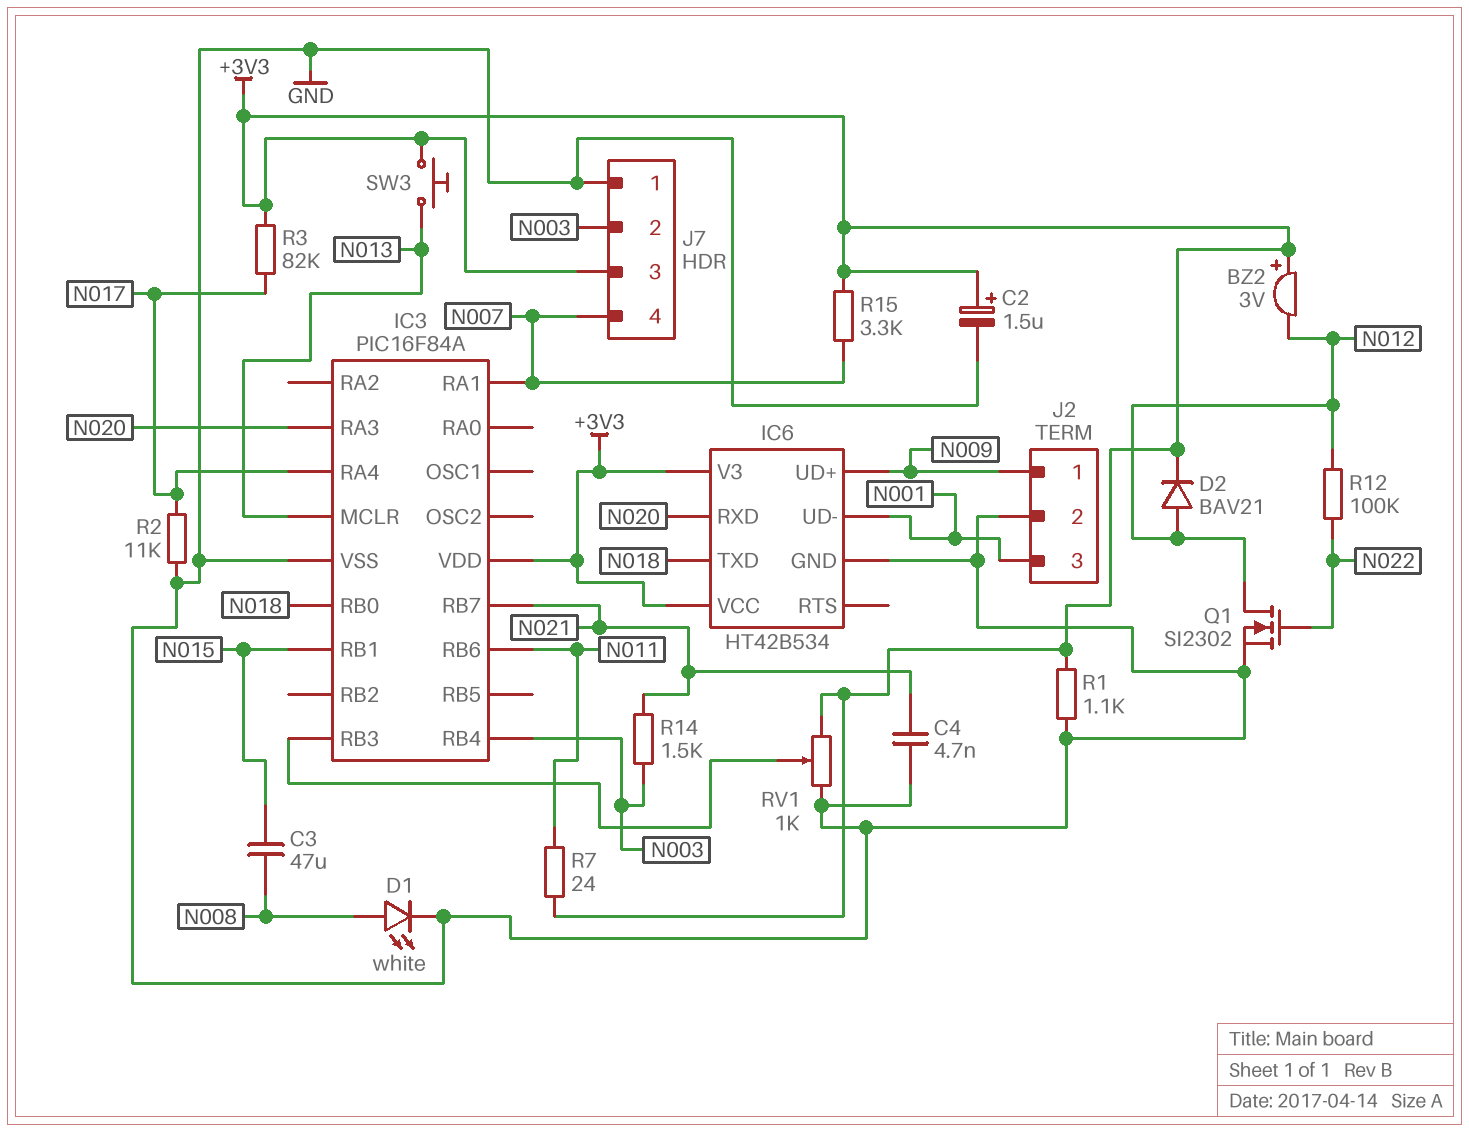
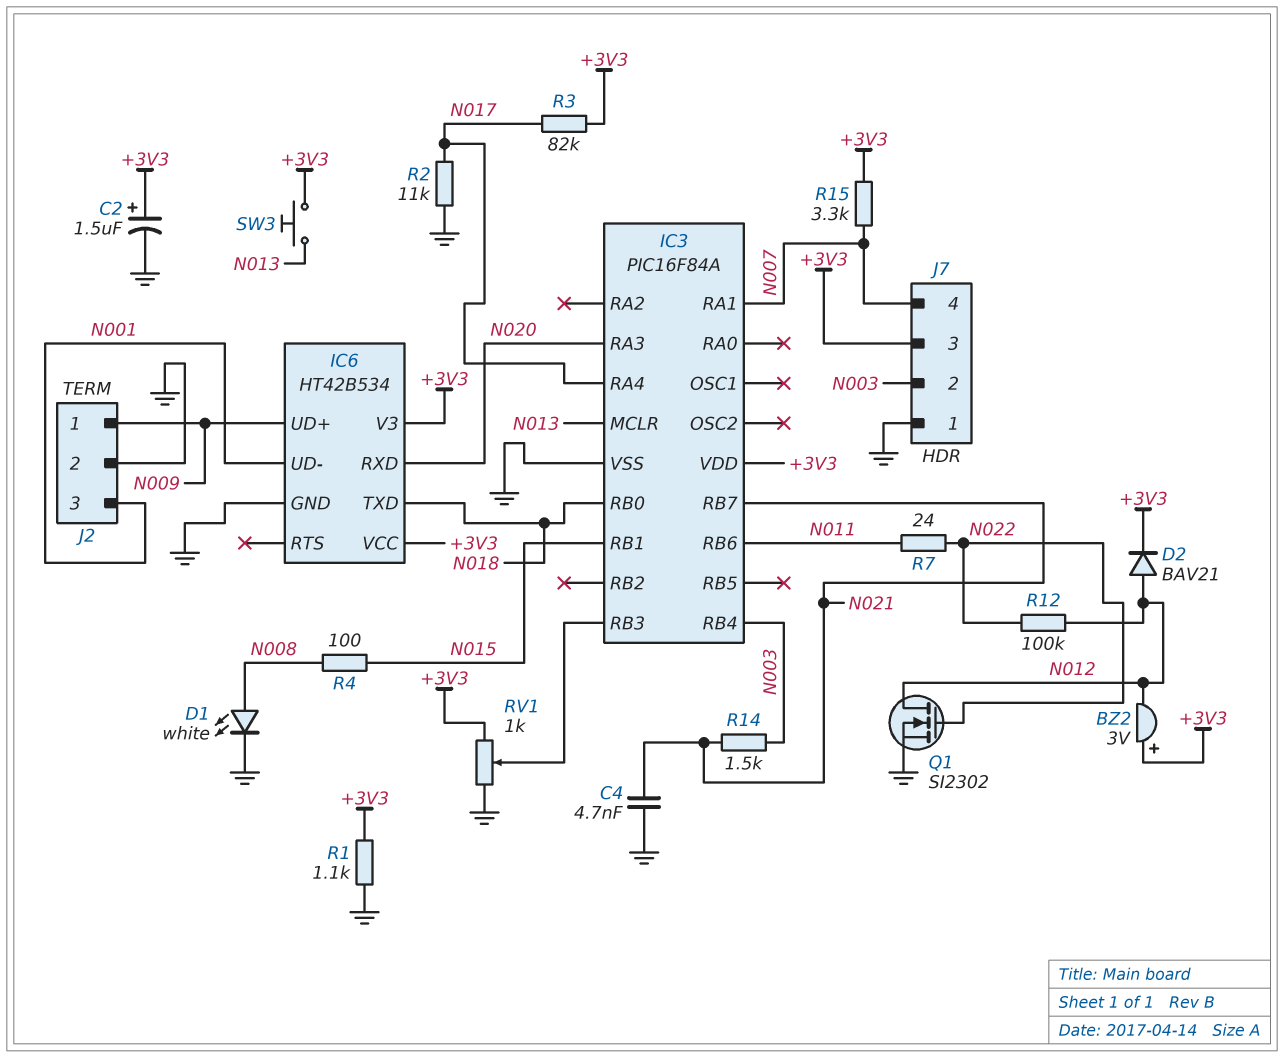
C3: 47uF (N008, N015) -> none
R4: none -> 100 (N008, N015)
R7: 24 (+3V3, N011) -> 24 (N011, N022)

